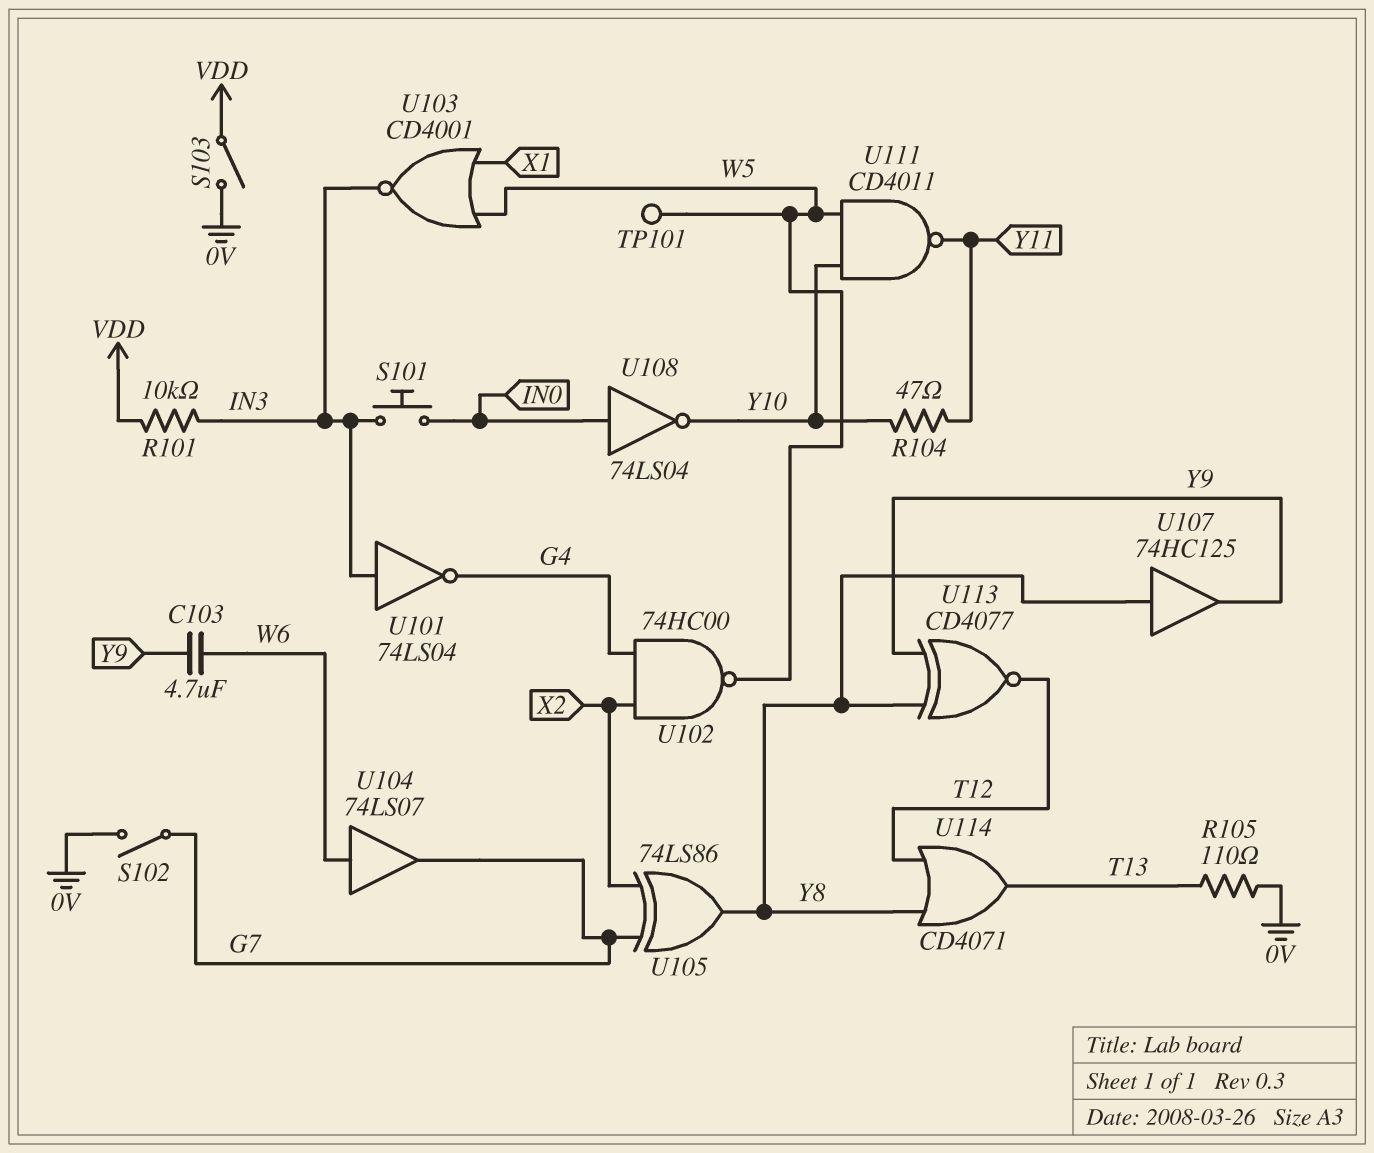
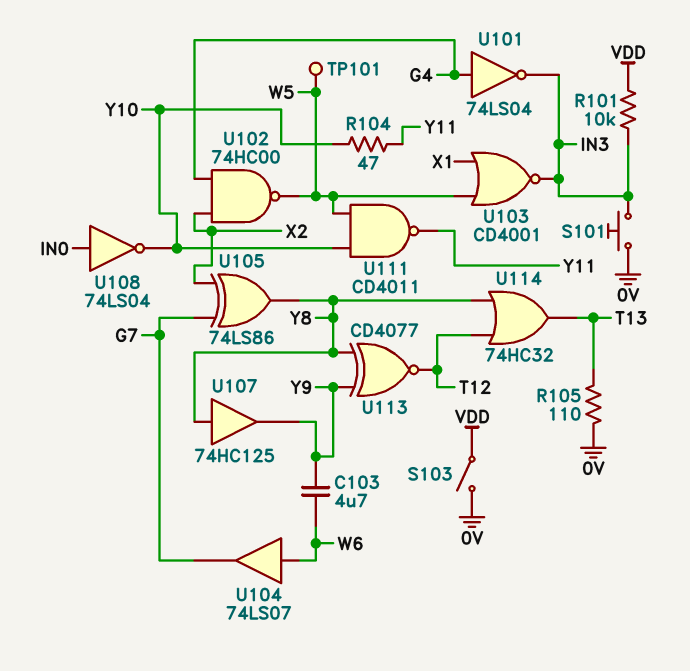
S101: button (IN0, IN3) -> button (0V, IN3)
S102: switch (0V, G7) -> none
U101: NOT 74LS04 (in IN3, out G4) -> NOT 74LS04 (in G4, out IN3)
U114: OR CD4071 (in T12, in Y8, out T13) -> OR 74HC32 (in T12, in Y8, out T13)

